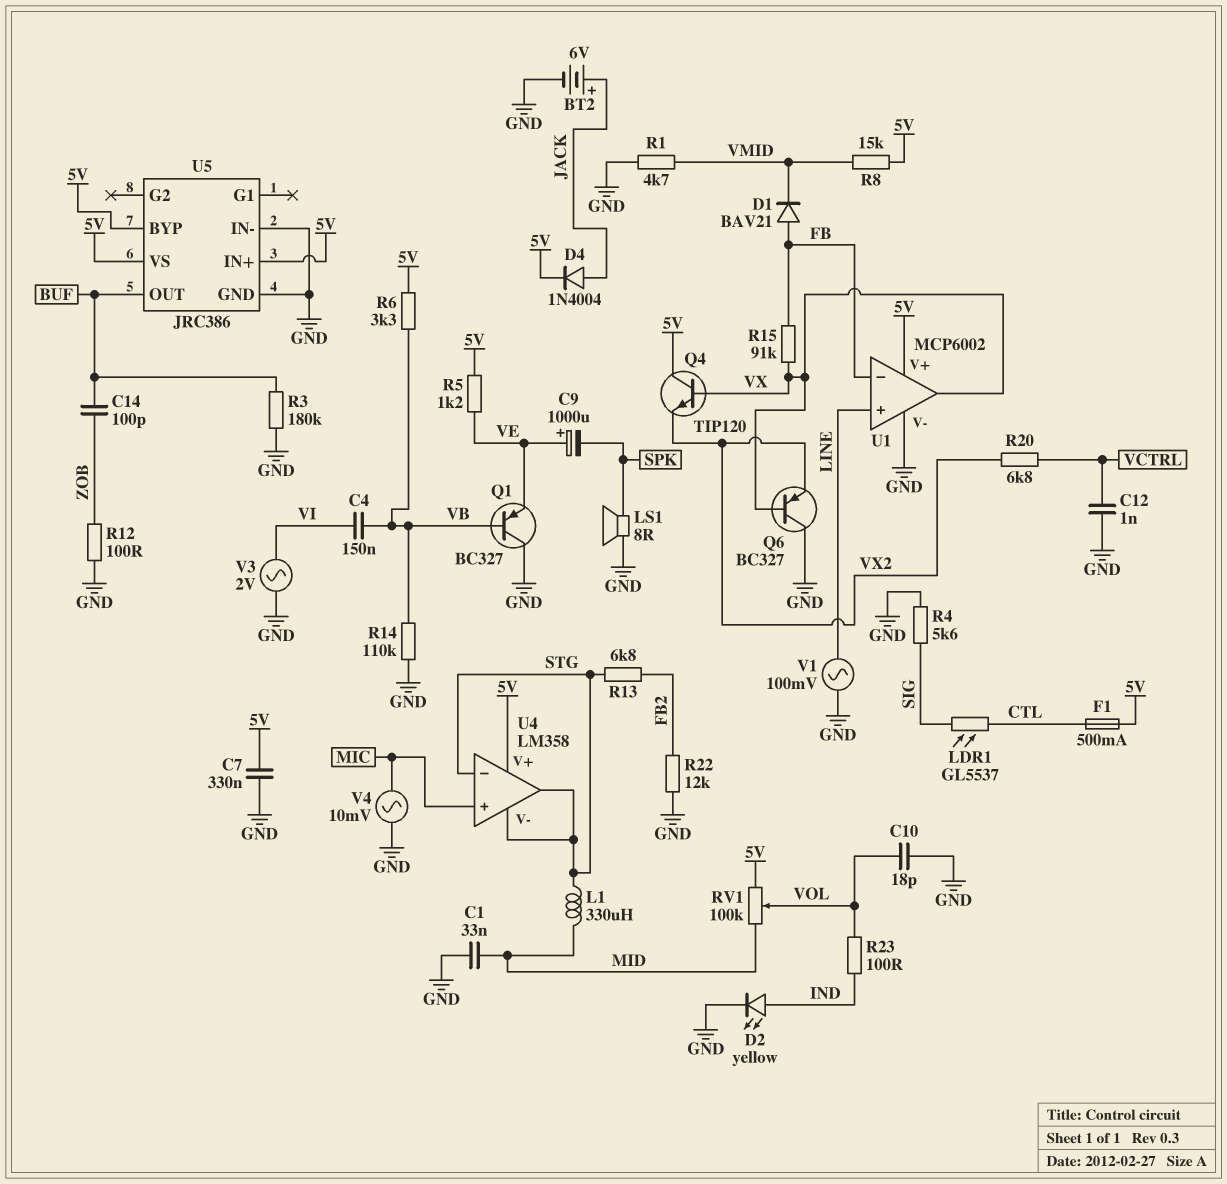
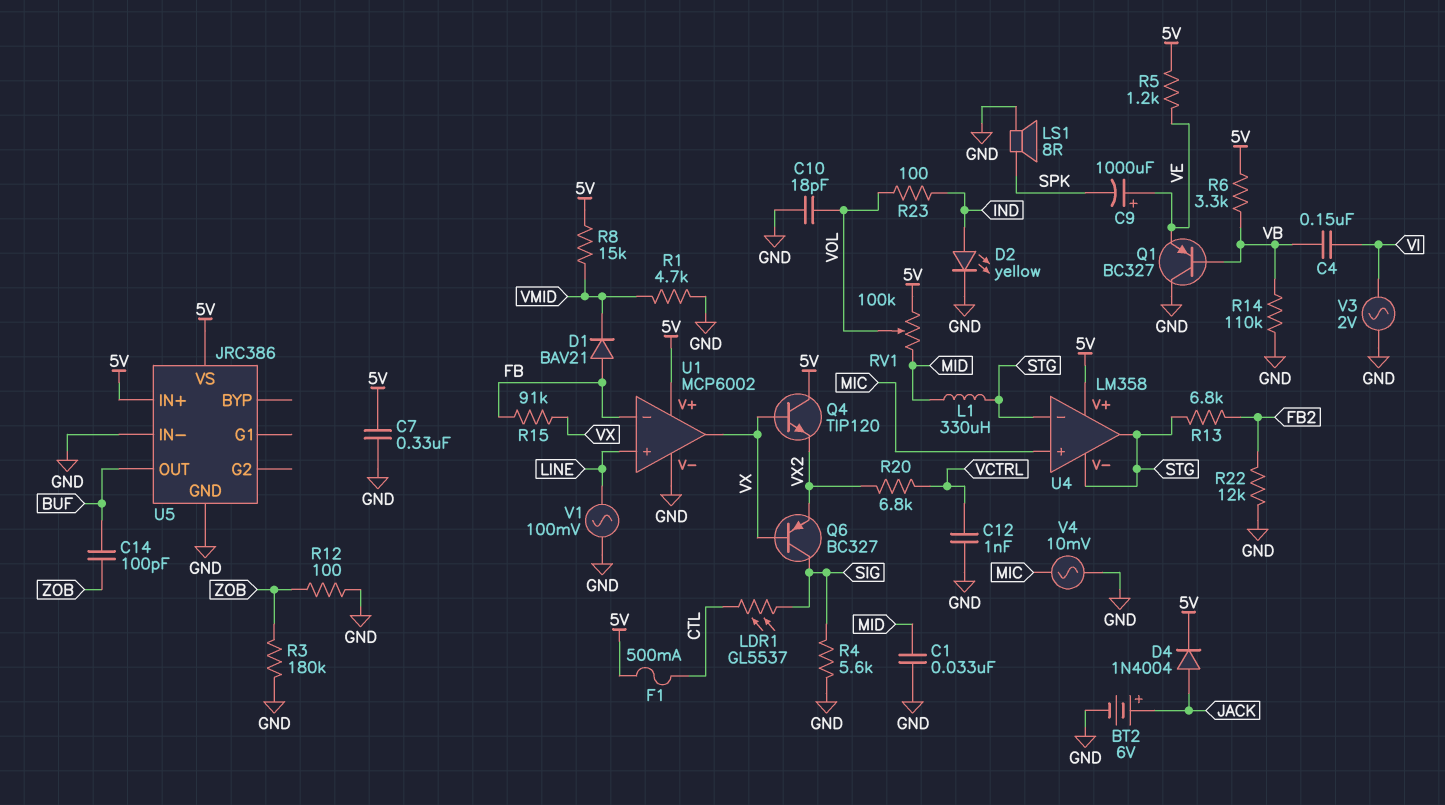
Q6: PNP BC327 (B VX, C GND, E VX2) -> PNP BC327 (B VX, C SIG, E VX2)
R3: 180k (BUF, GND) -> 180k (GND, ZOB)
U5 pin BYP: 5V -> none

